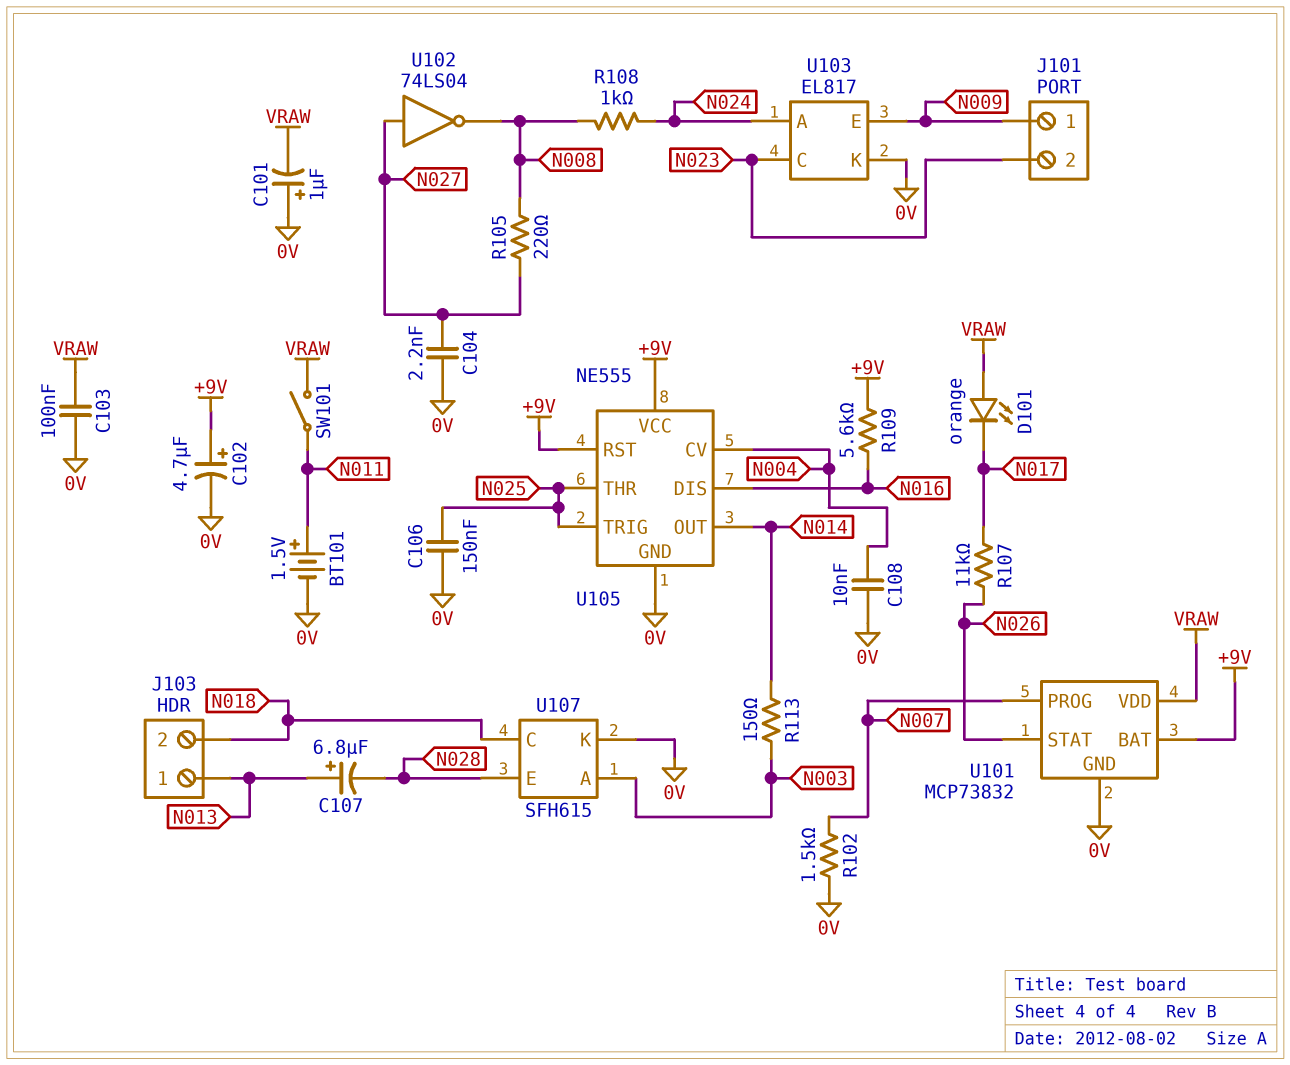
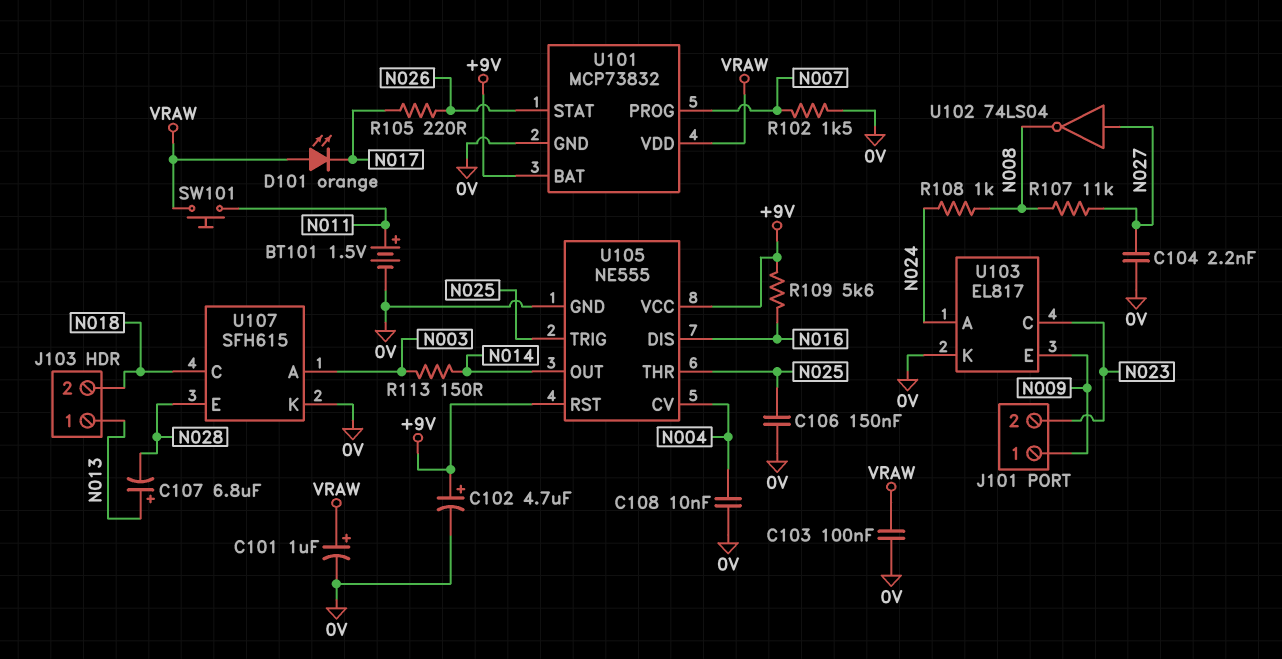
C101: 1uF (plus 0V, minus VRAW) -> 1uF (plus VRAW, minus 0V)
R105: 220 (N008, N027) -> 220 (N017, N026)
R107: 11k (N017, N026) -> 11k (N008, N027)
SW101: switch (N011, VRAW) -> button (N011, VRAW)

